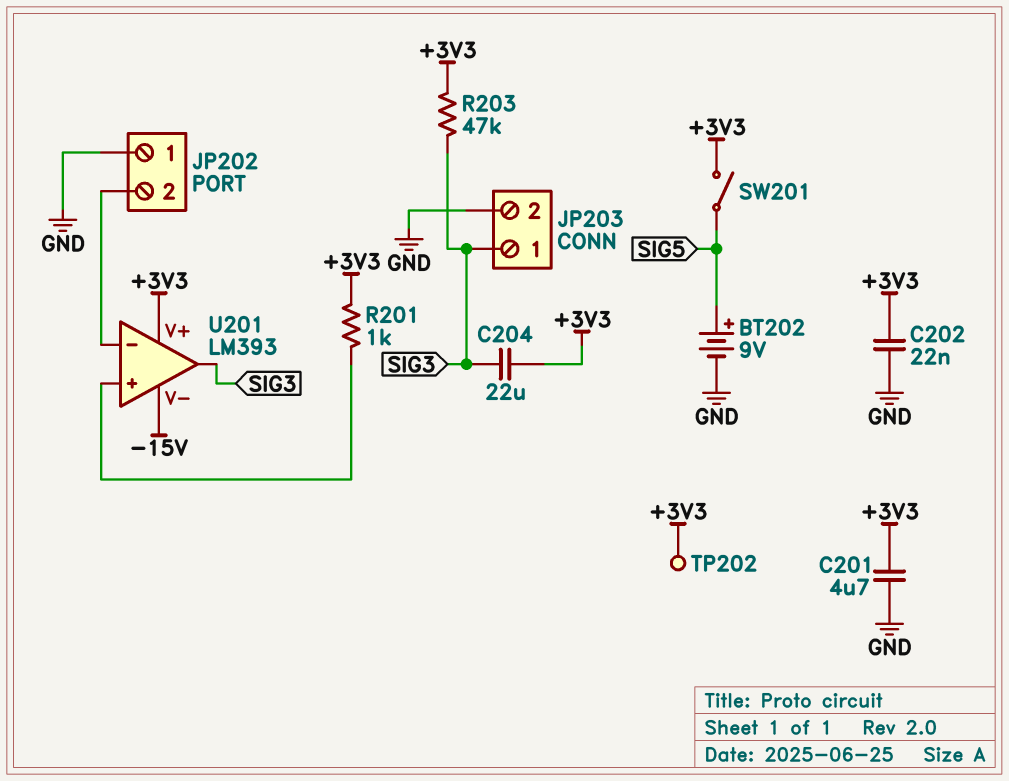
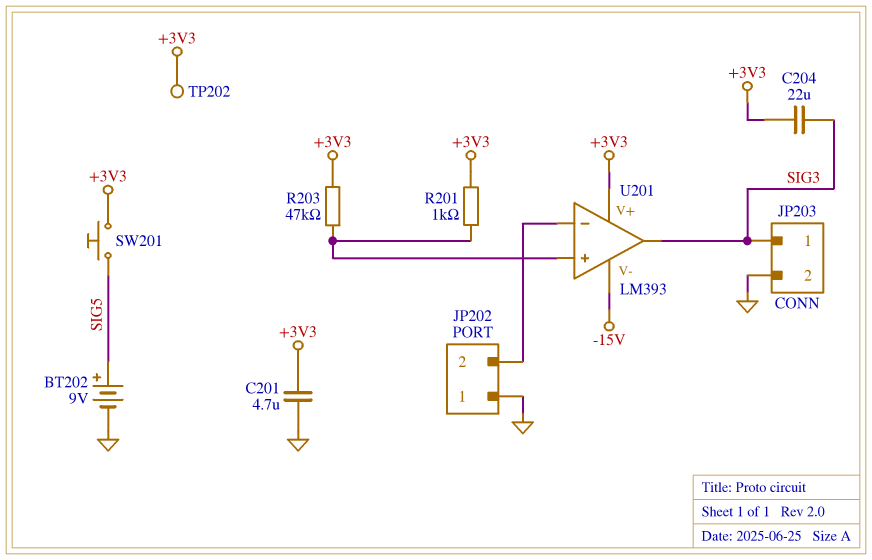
C202: 22nF (+3V3, GND) -> none
R203: 47k (+3V3, SIG3) -> 47k (+3V3, U201/in+)
SW201: switch (+3V3, SIG5) -> button (+3V3, SIG5)

